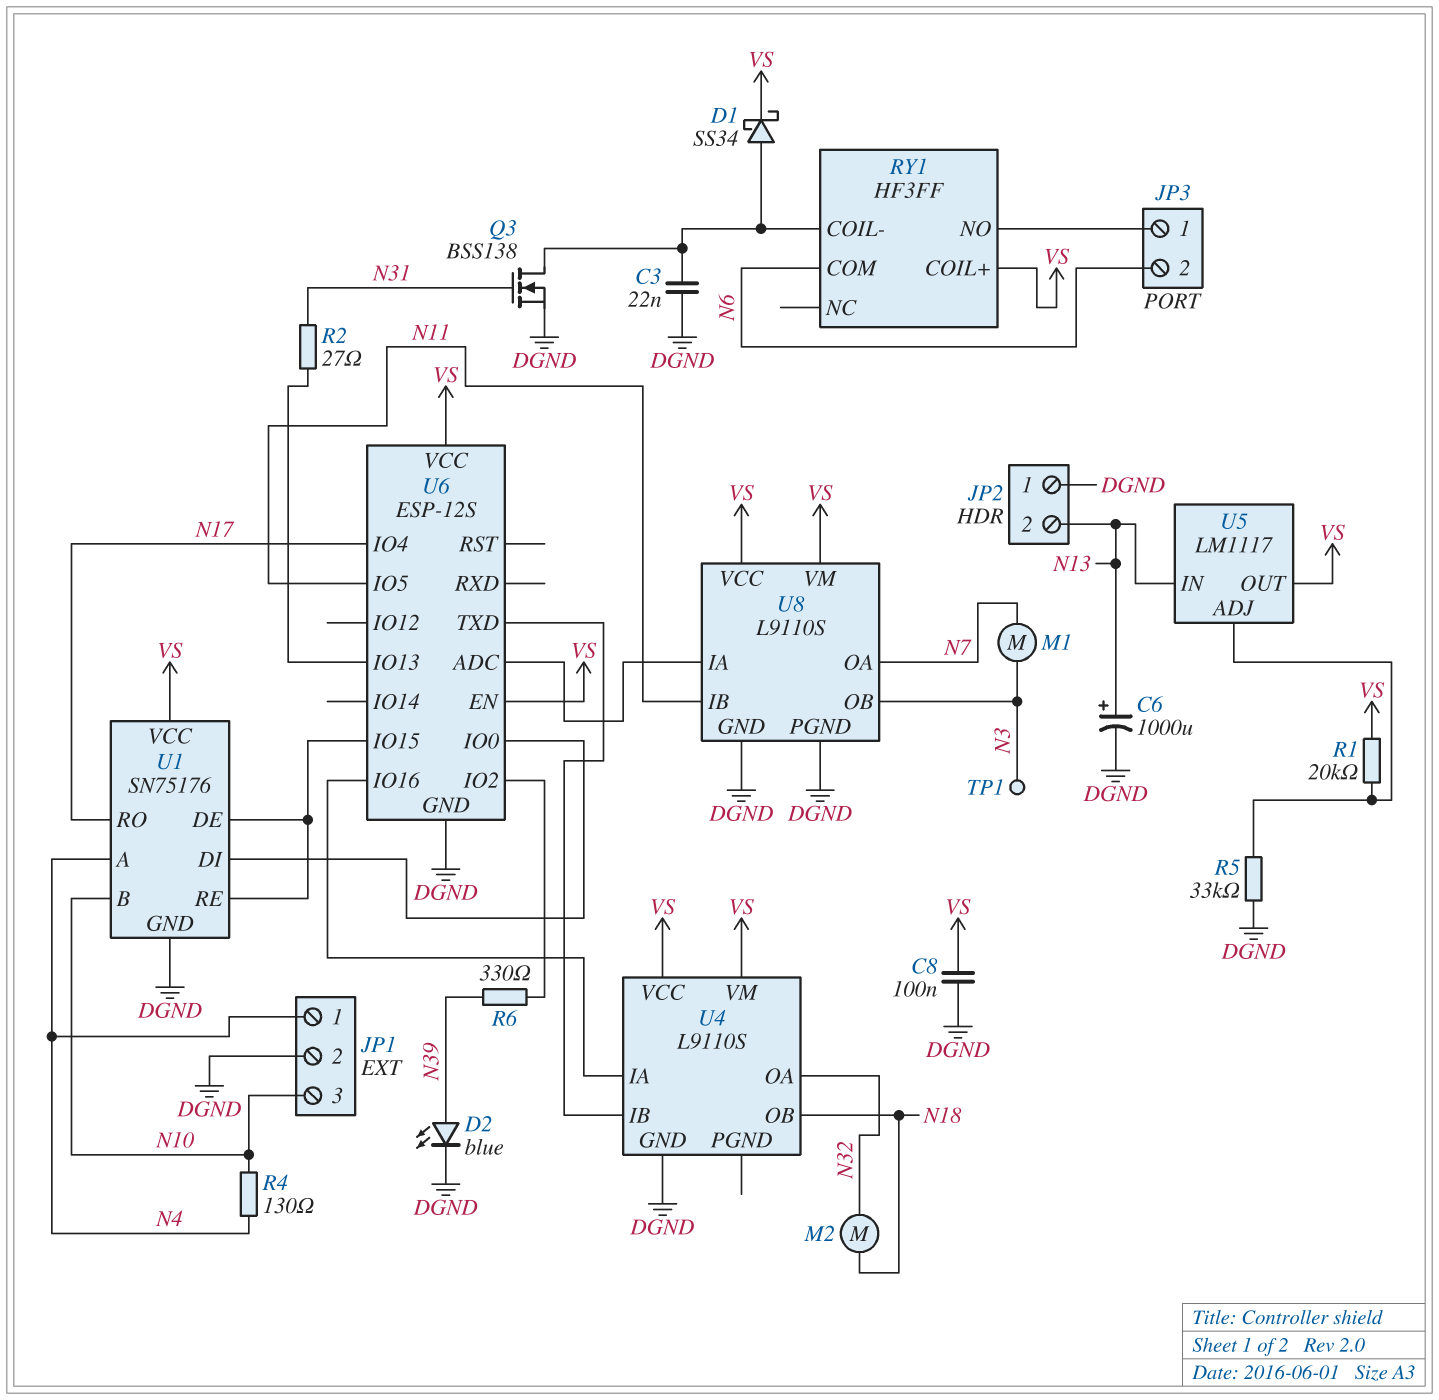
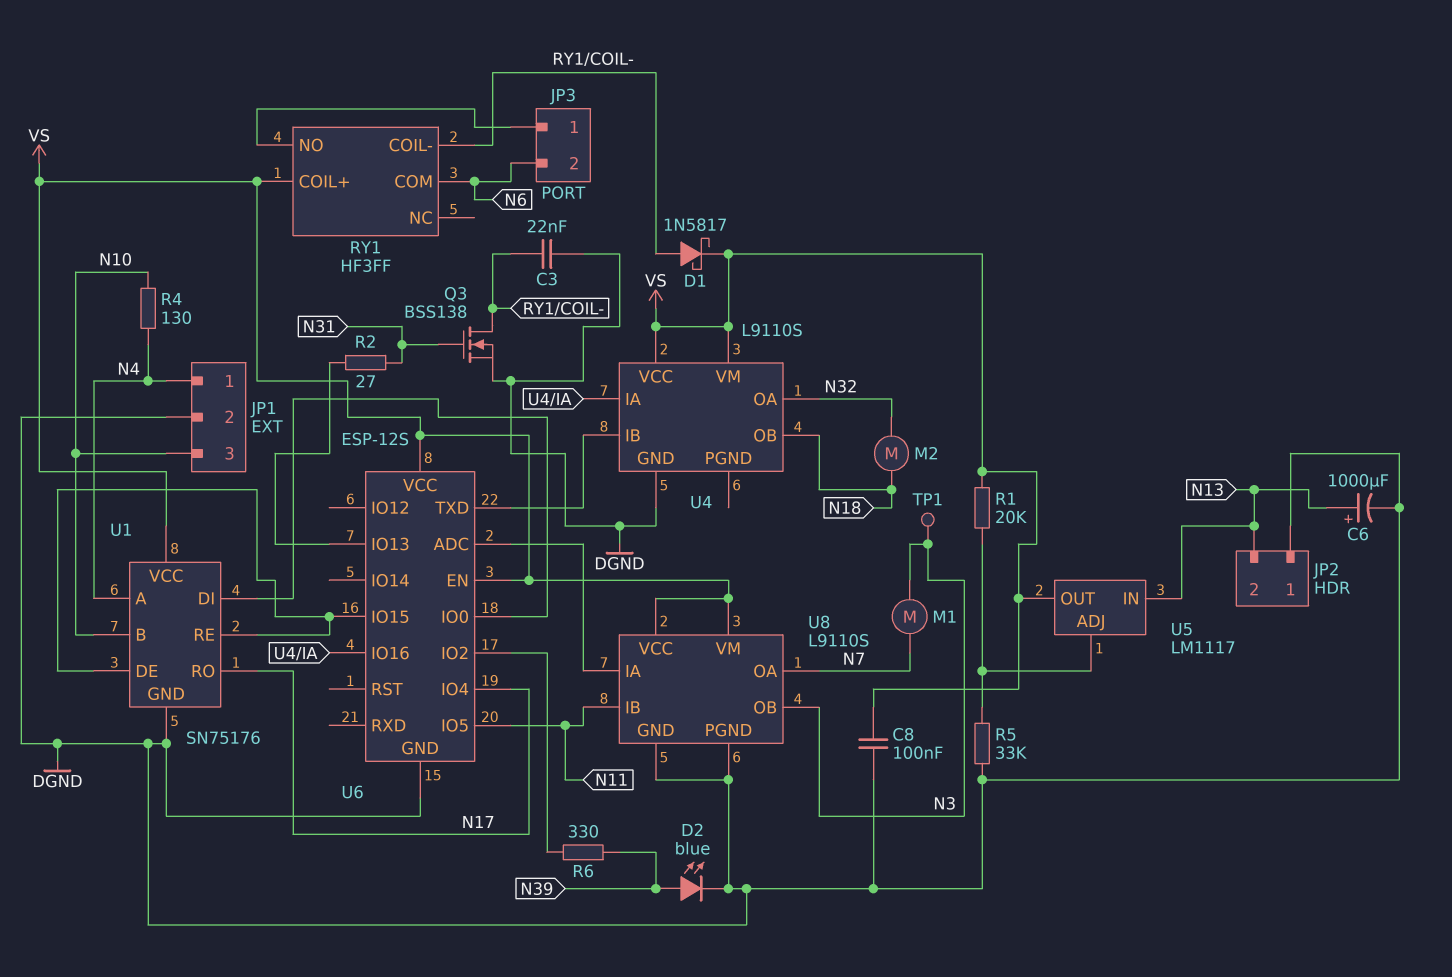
D1: schottky SS34 (A RY1/COIL-, K VS) -> schottky 1N5817 (A RY1/COIL-, K VS)

